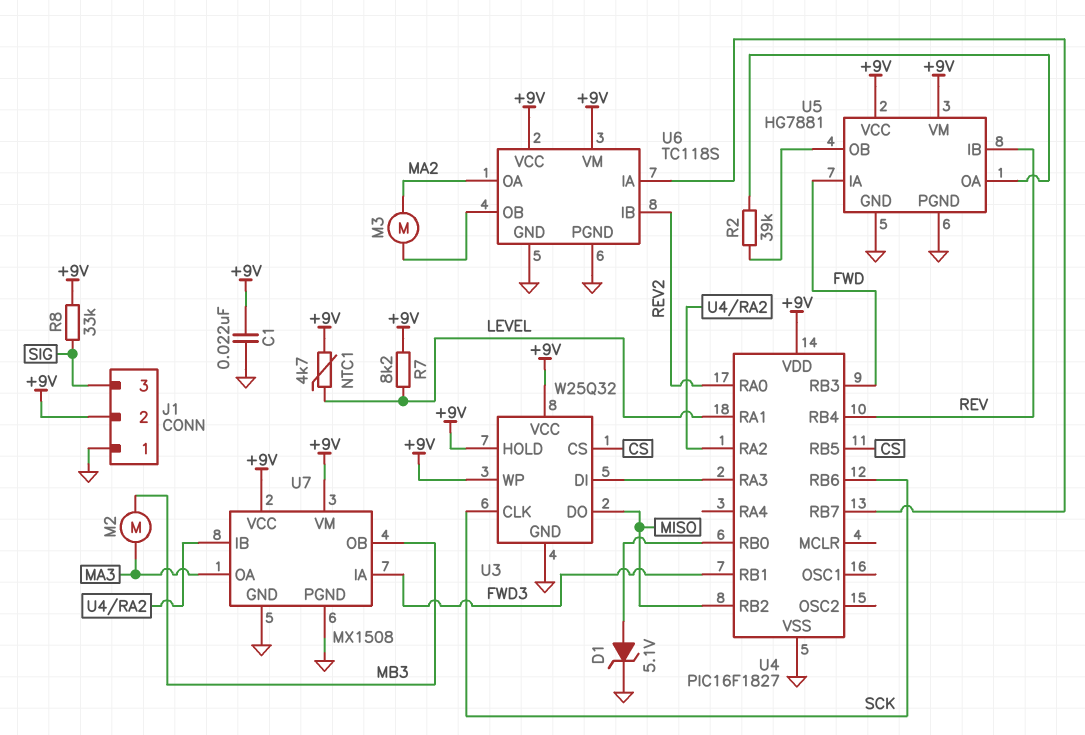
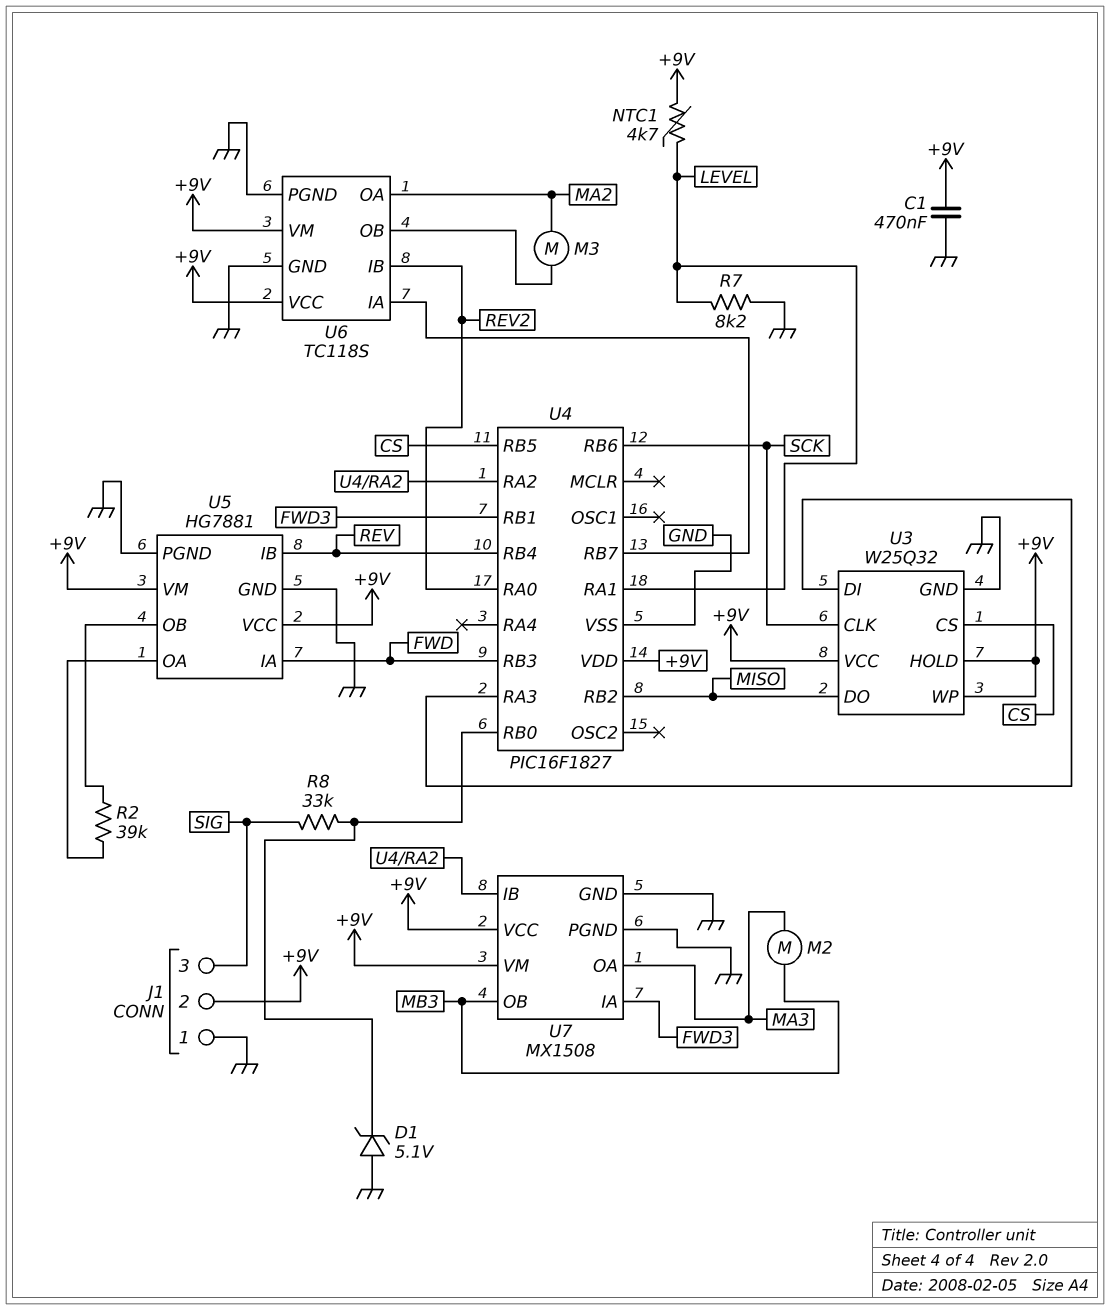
C1: 22nF (+9V, GND) -> 470nF (+9V, GND)
D1: zener 5.1V (A U4/RB0, K GND) -> zener 5.1V (A GND, K U4/RB0)
R7: 8.2k (+9V, LEVEL) -> 8.2k (GND, LEVEL)
R8: 33k (+9V, SIG) -> 33k (SIG, U4/RB0)

